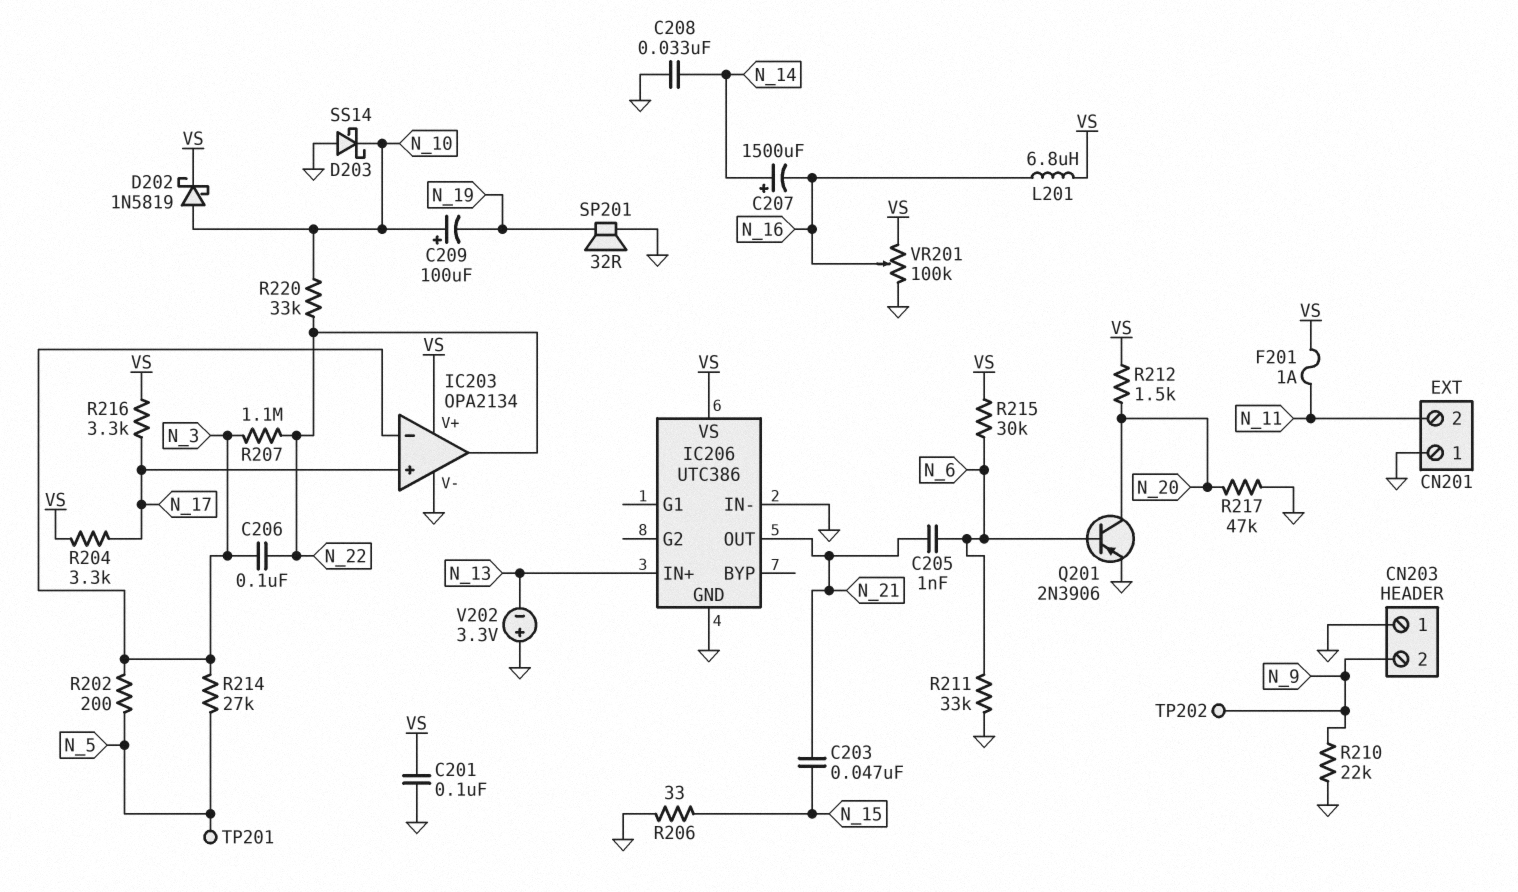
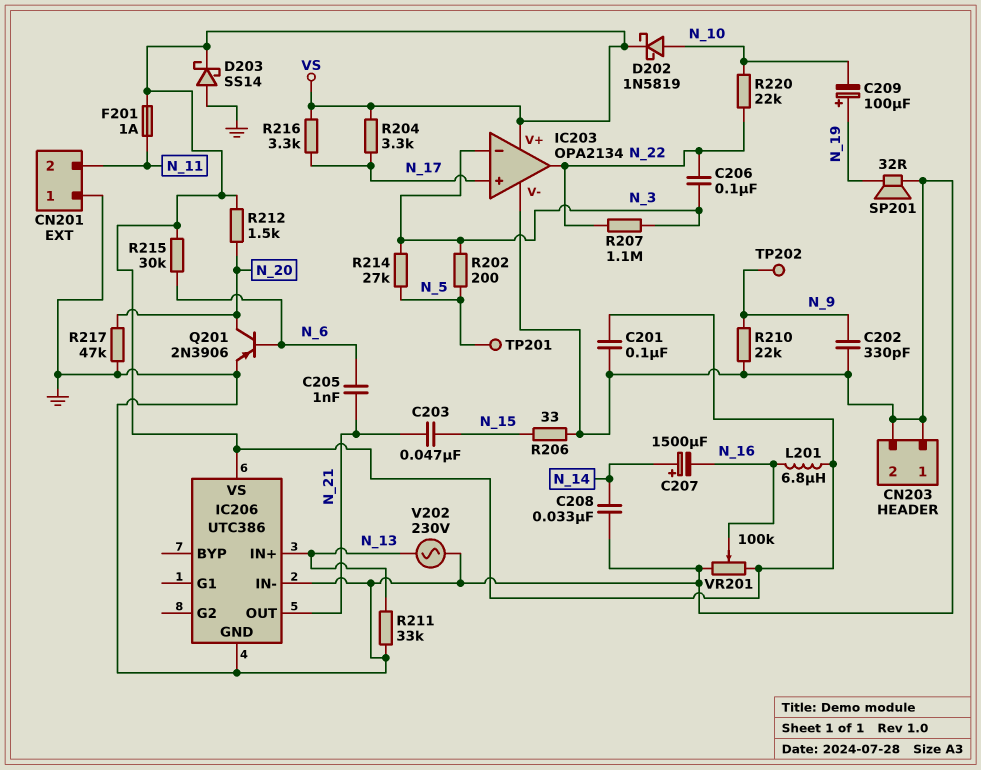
C202: none -> 330pF (GND, N_9)
C209: 100uF (plus N_10, minus N_19) -> 100uF (plus N_19, minus N_10)
CN203 pin 2: N_9 -> GND
D203: schottky SS14 (A GND, K N_10) -> schottky SS14 (A GND, K VS)
R211: 33k (GND, N_6) -> 33k (GND, N_13)
R220: 33k (N_10, N_22) -> 22k (N_10, N_22)
V202: 3.3V (plus GND, minus N_13) -> AC 230V (GND, N_13)

